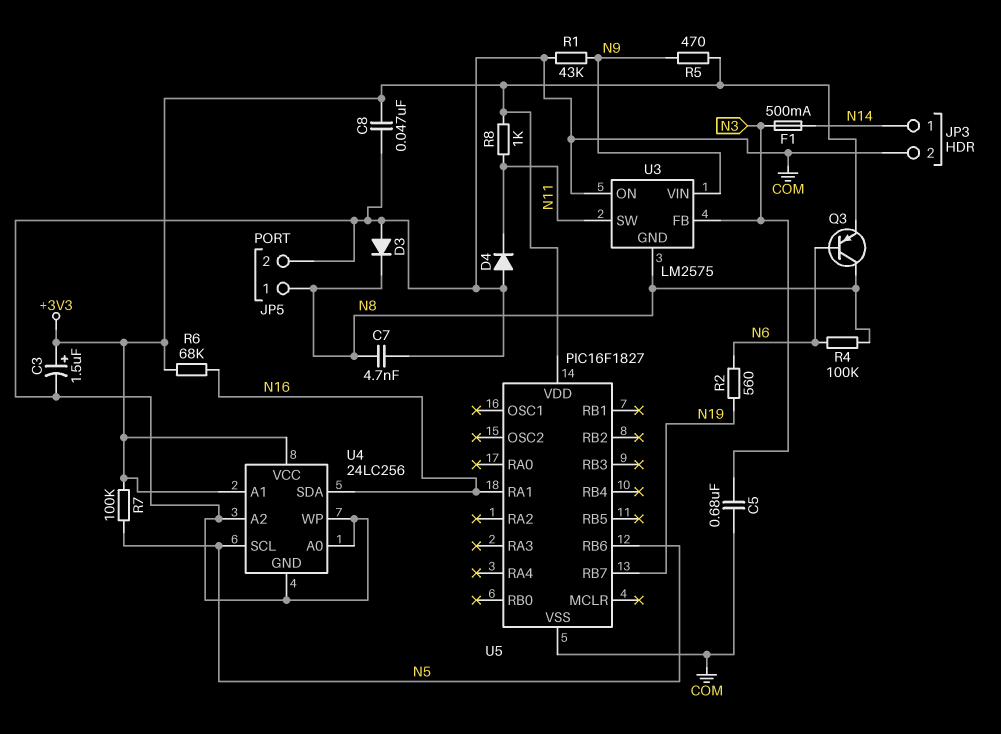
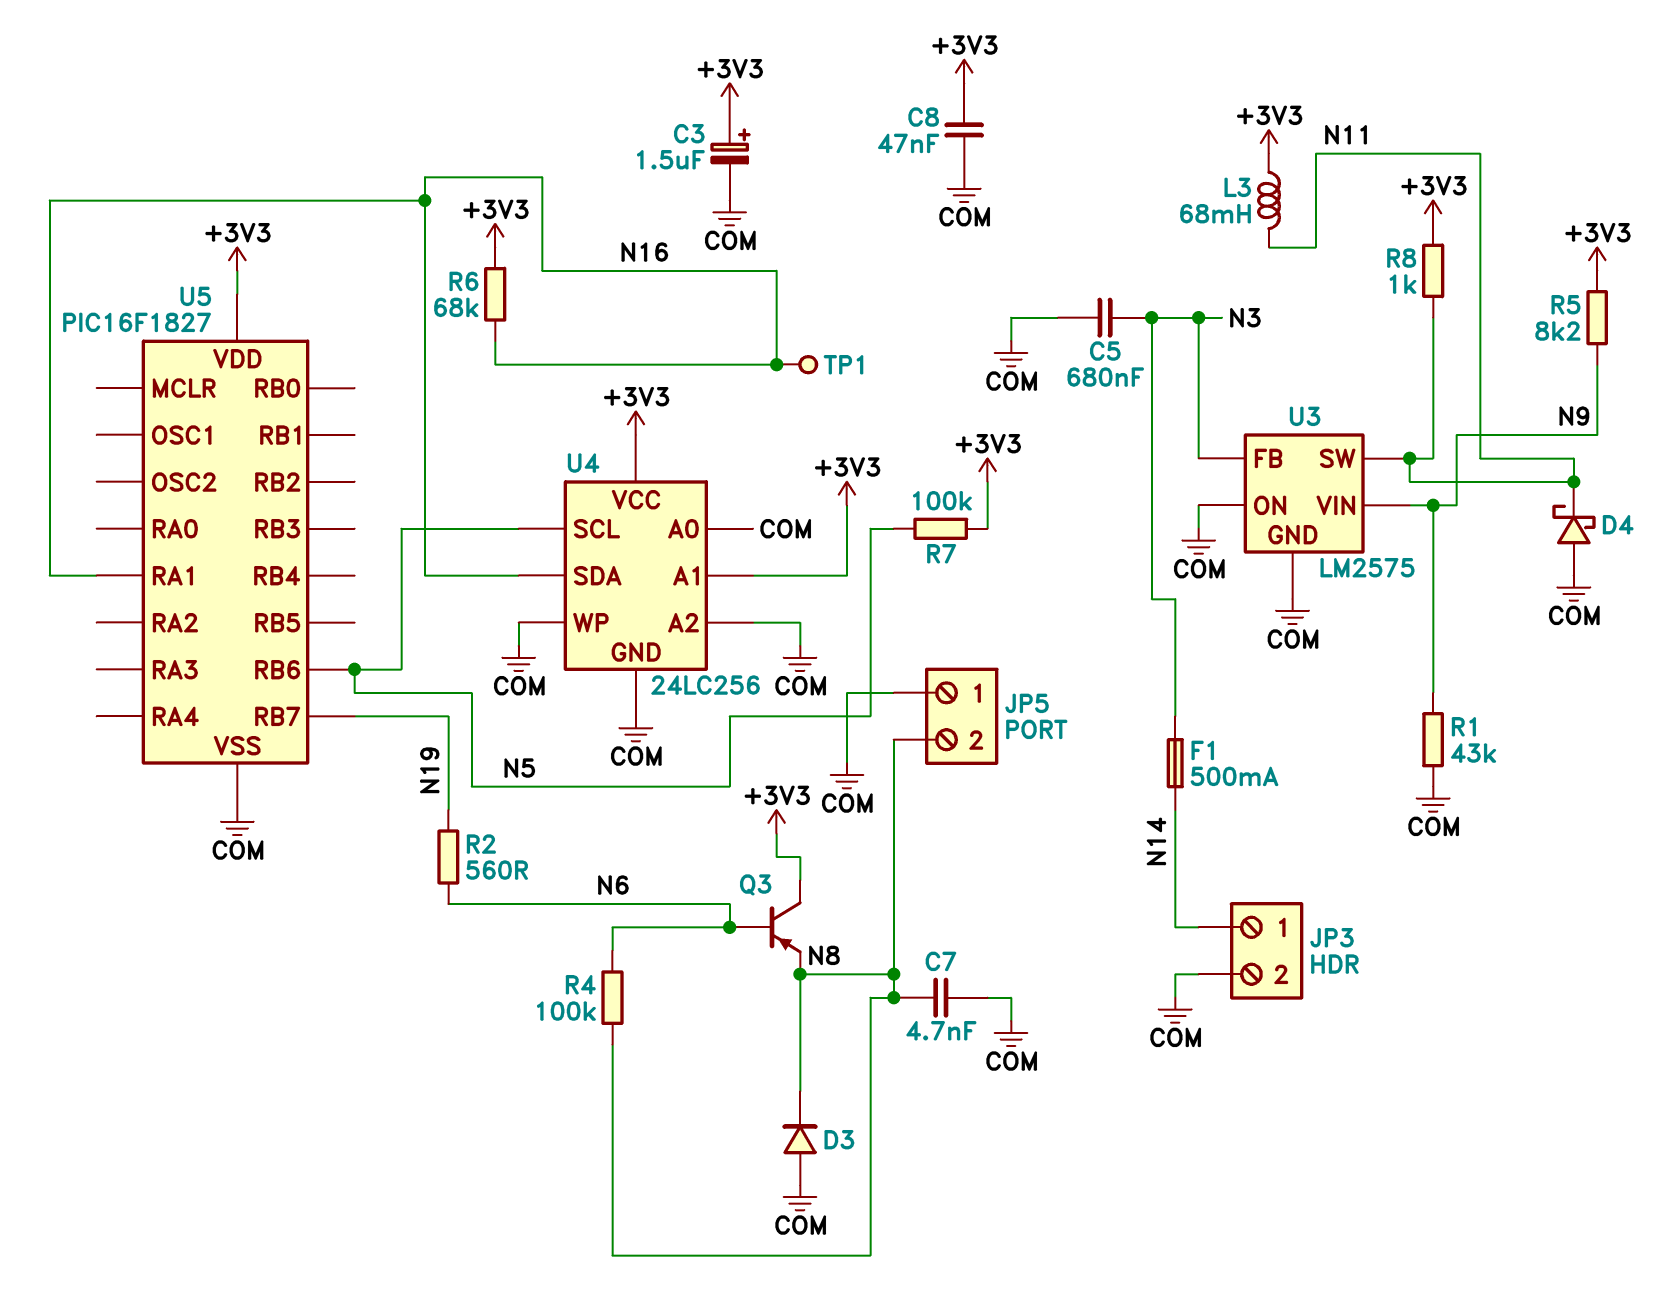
D4: diode (A COM, K N11) -> schottky (A COM, K N11)
JP5 pin 1: N8 -> COM
JP5 pin 2: COM -> N8
L3: none -> 68mH (+3V3, N11)
Q3: PNP (B N6, C N8, E +3V3) -> PNP (B N6, C +3V3, E N8)
R5: 470 (+3V3, N9) -> 8.2k (+3V3, N9)
TP1: none -> test point (N16)
U3 pin GND: N8 -> COM

